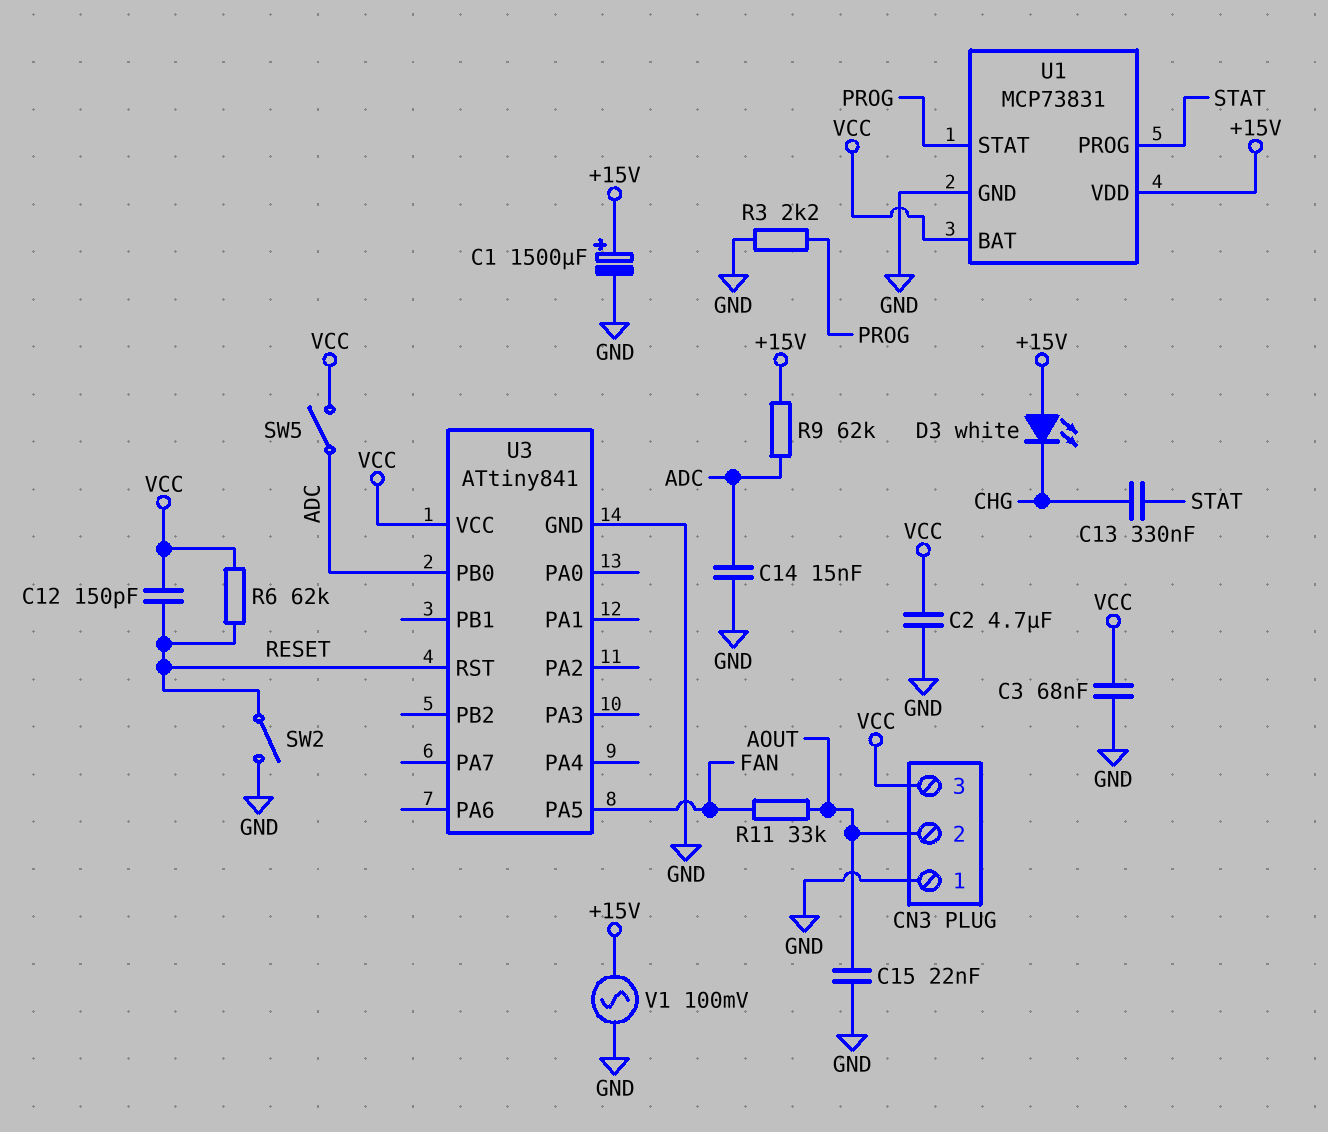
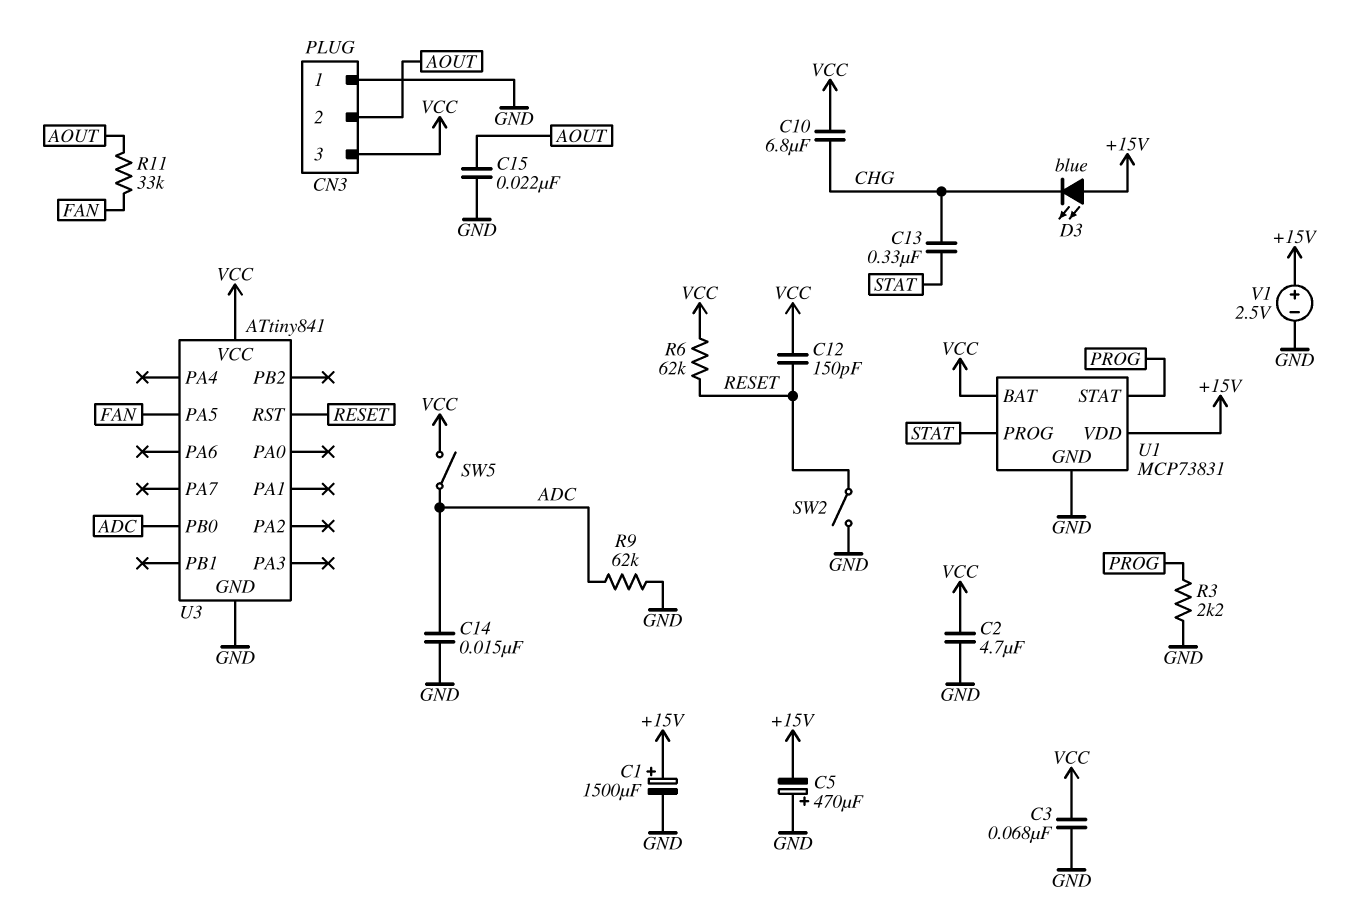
C5: none -> 470uF (plus GND, minus +15V)
C10: none -> 6.8uF (CHG, VCC)
D3: LED white (A +15V, K CHG) -> LED blue (A +15V, K CHG)
R9: 62k (+15V, ADC) -> 62k (ADC, GND)
V1: AC 100mV (+15V, GND) -> 2.5V (plus +15V, minus GND)

